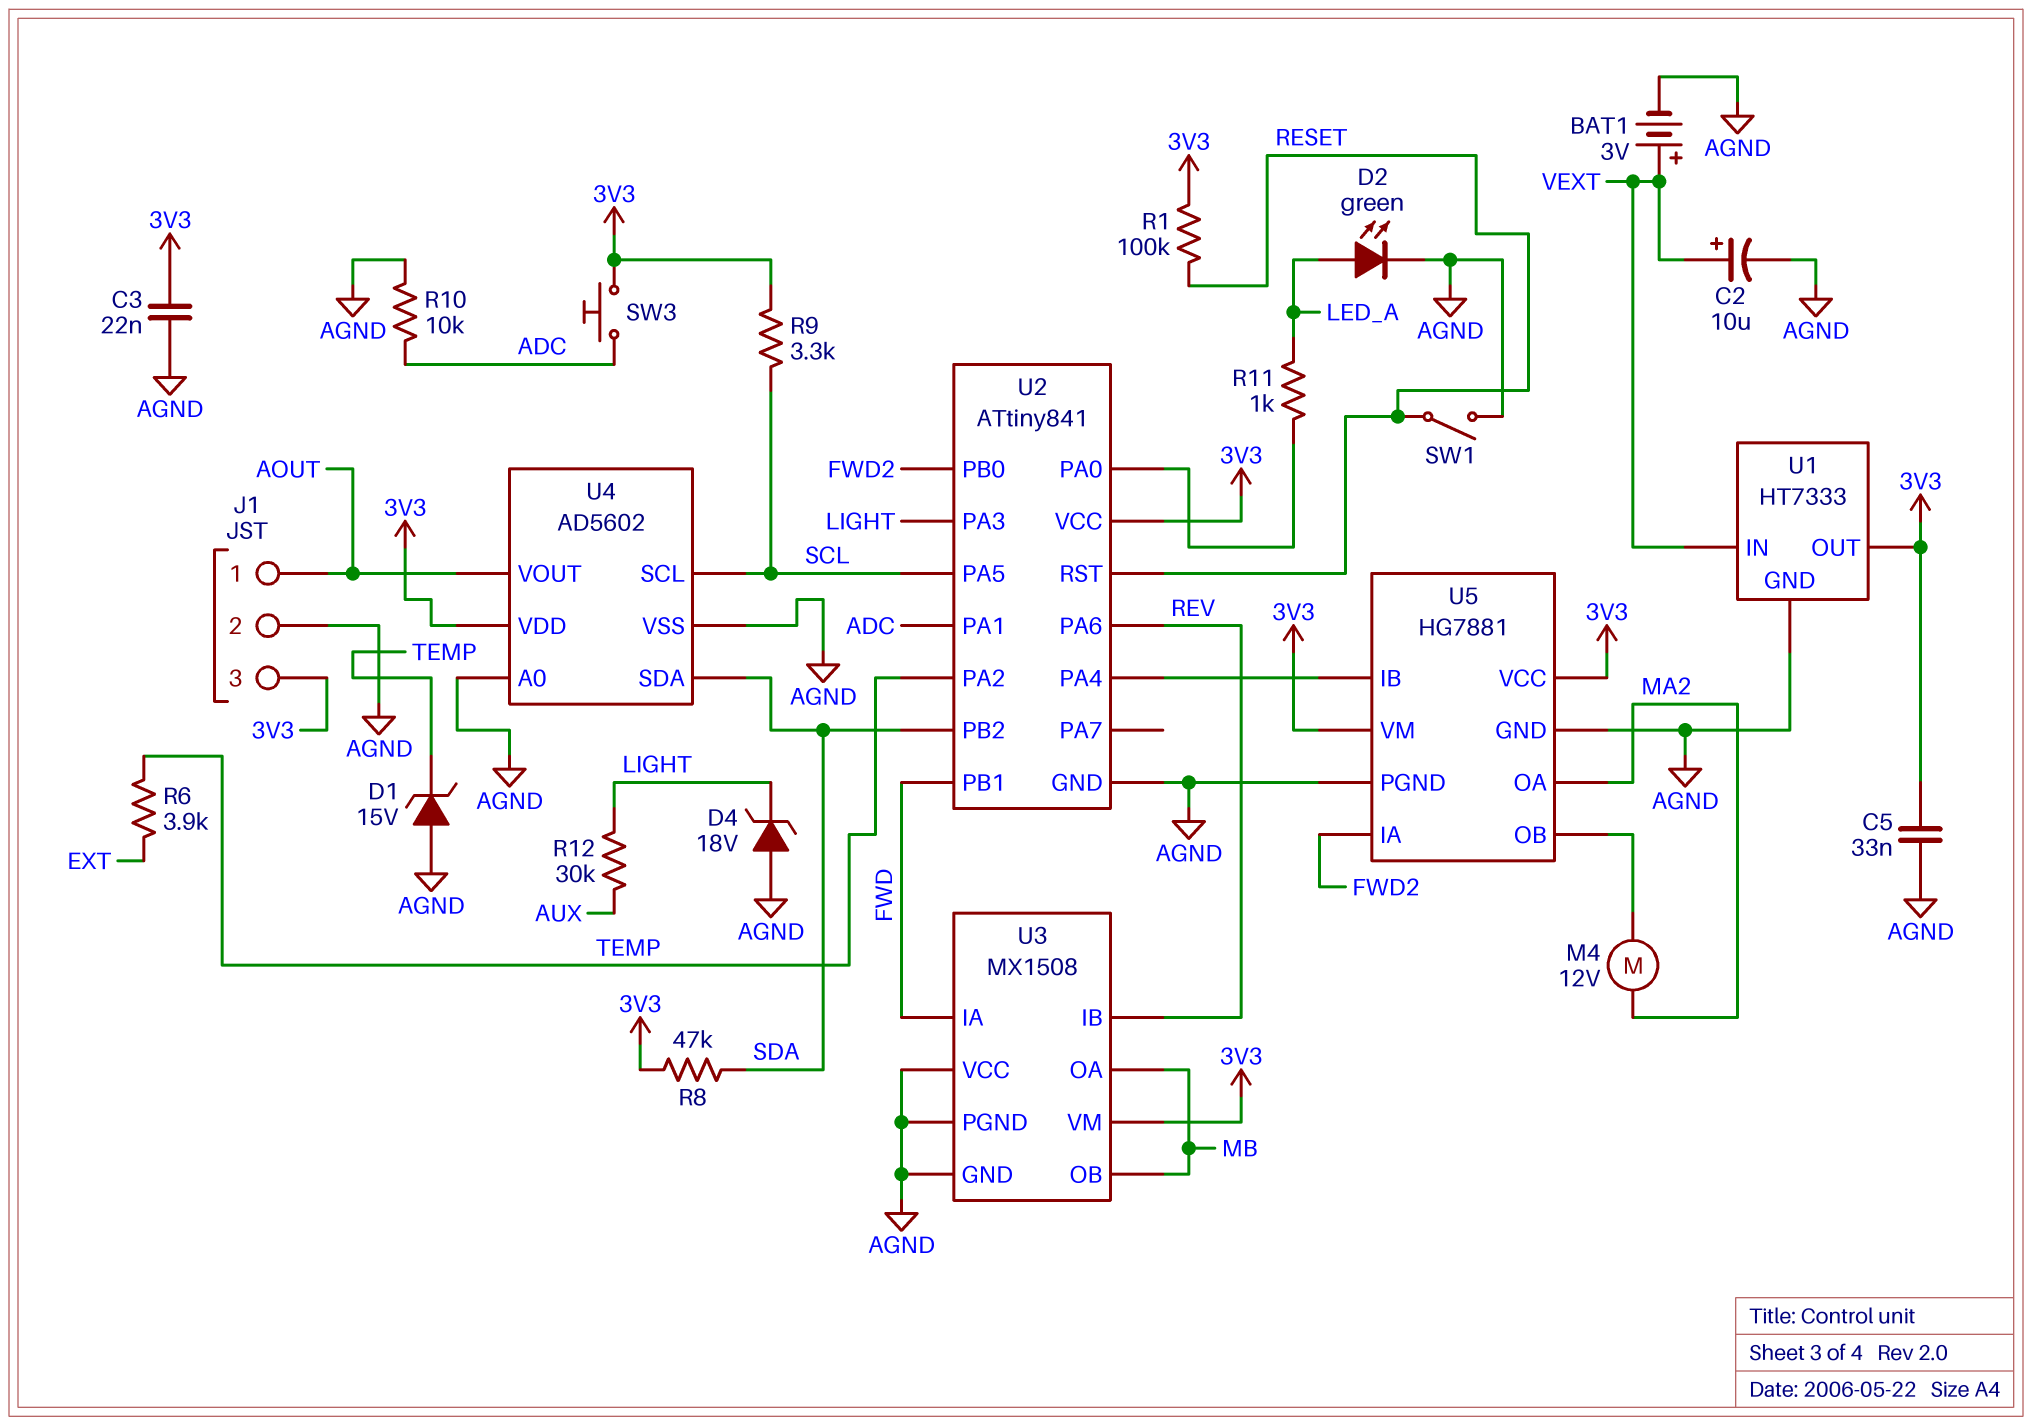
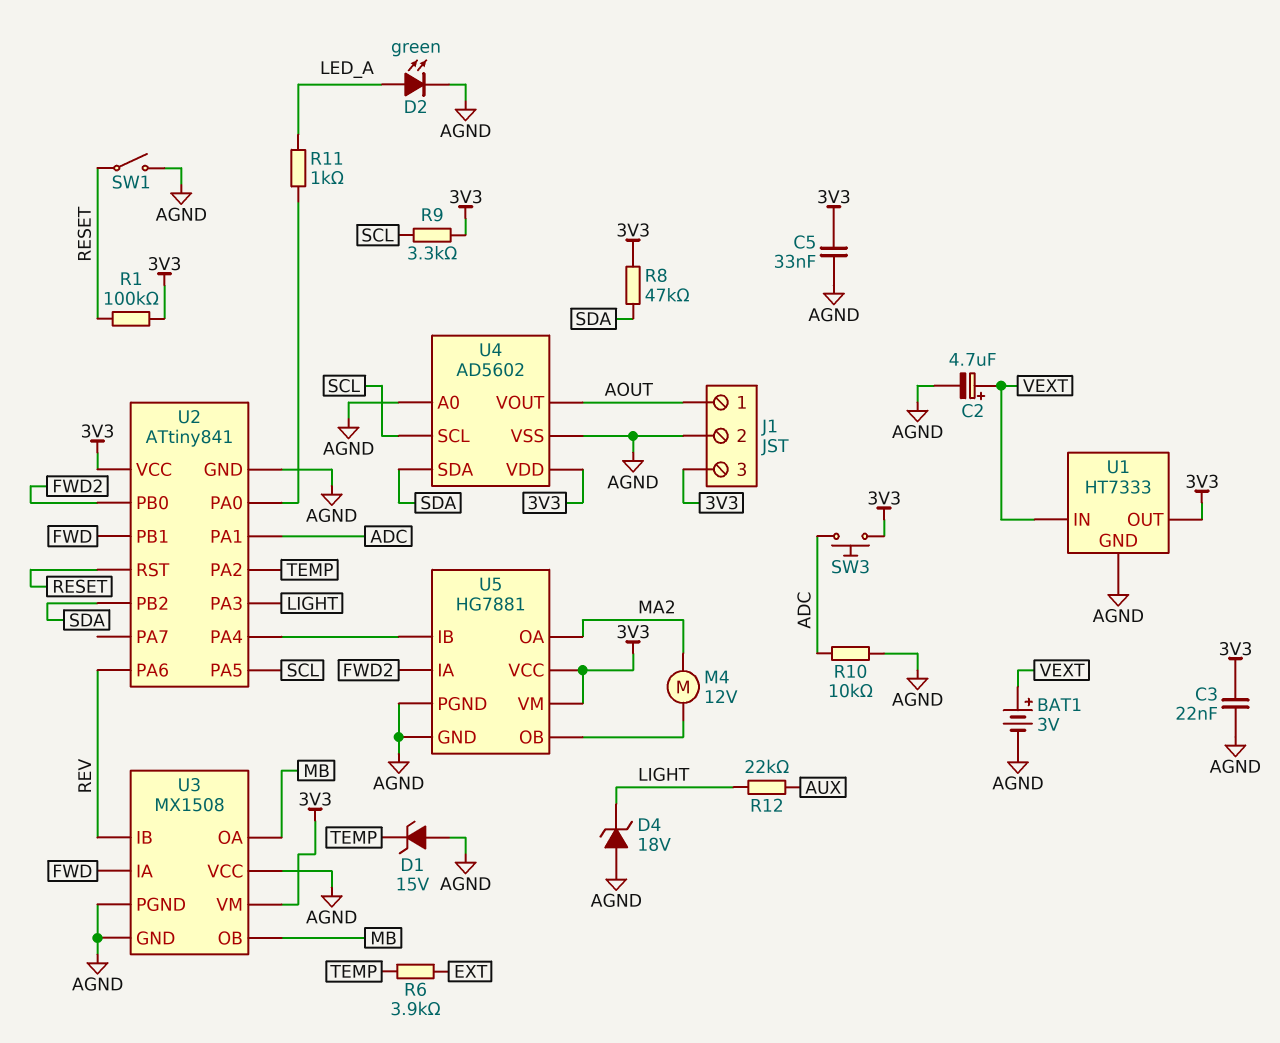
C2: 10uF (plus VEXT, minus AGND) -> 4.7uF (plus VEXT, minus AGND)
R12: 30k (AUX, LIGHT) -> 22k (AUX, LIGHT)

